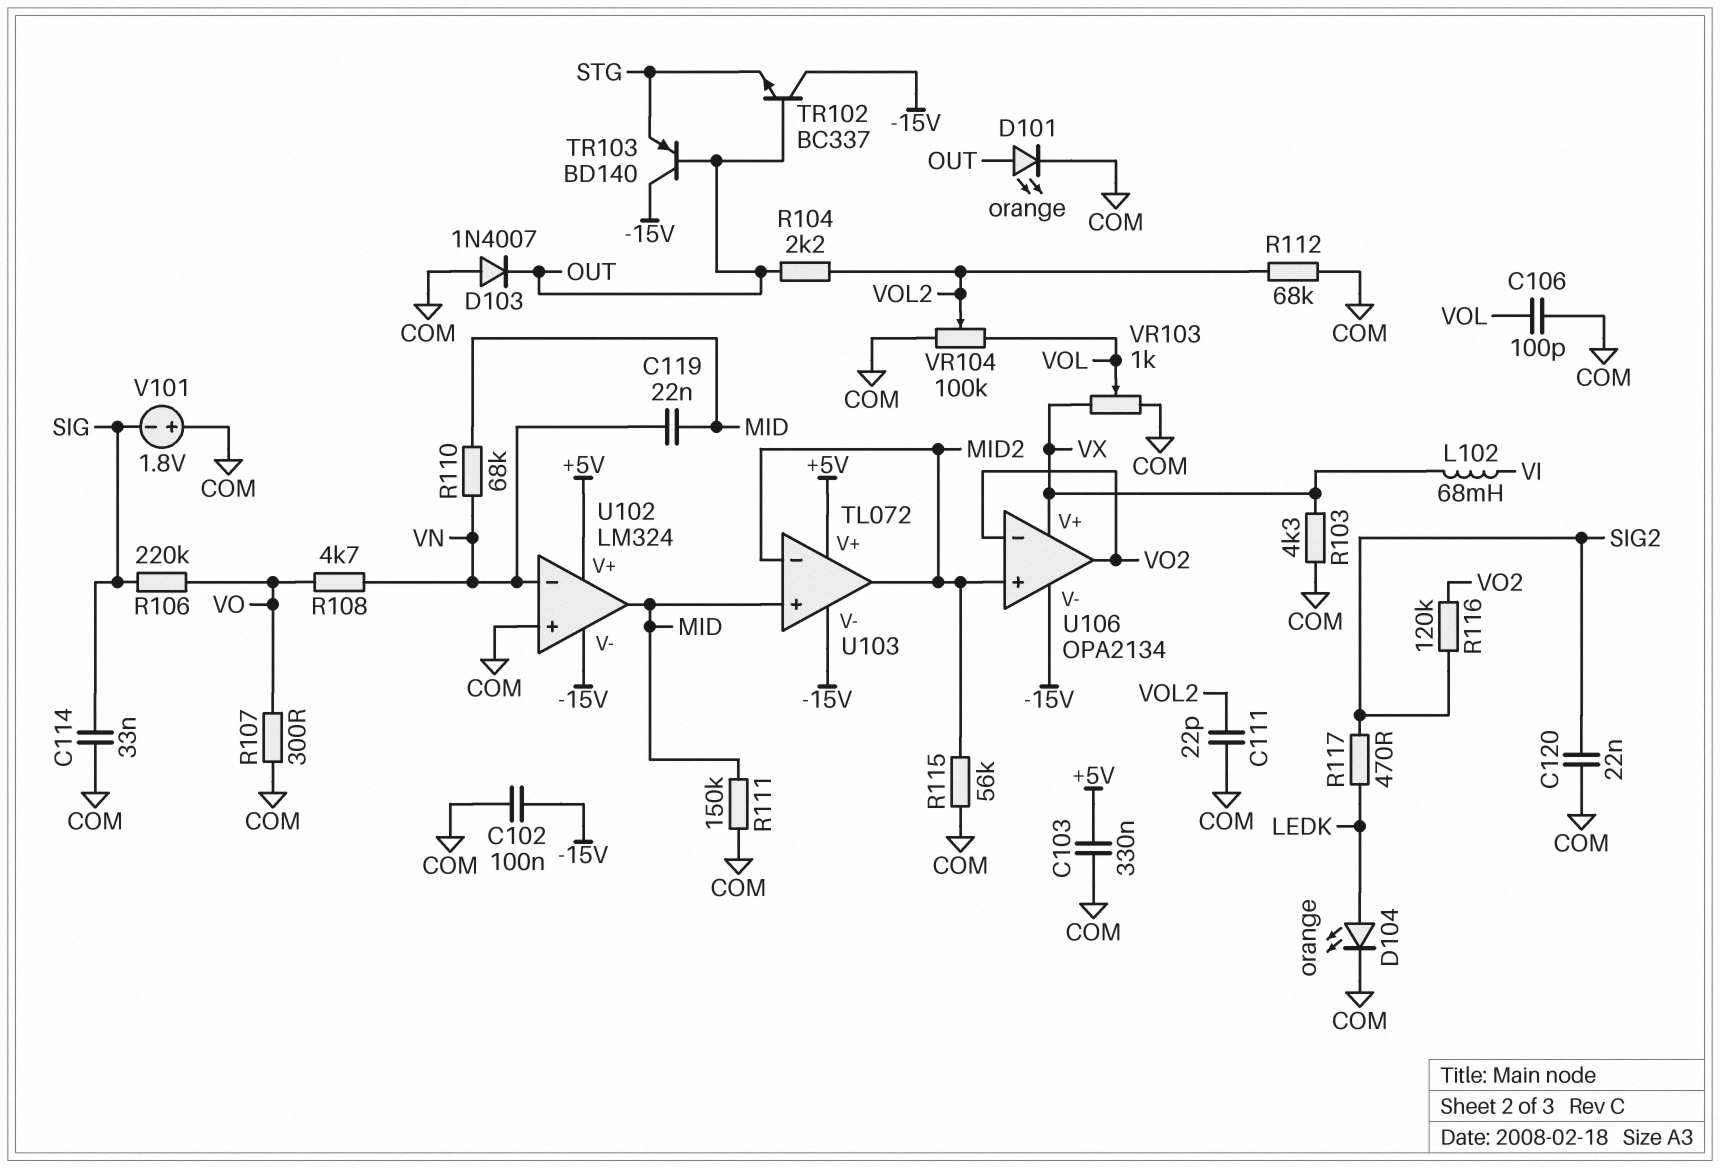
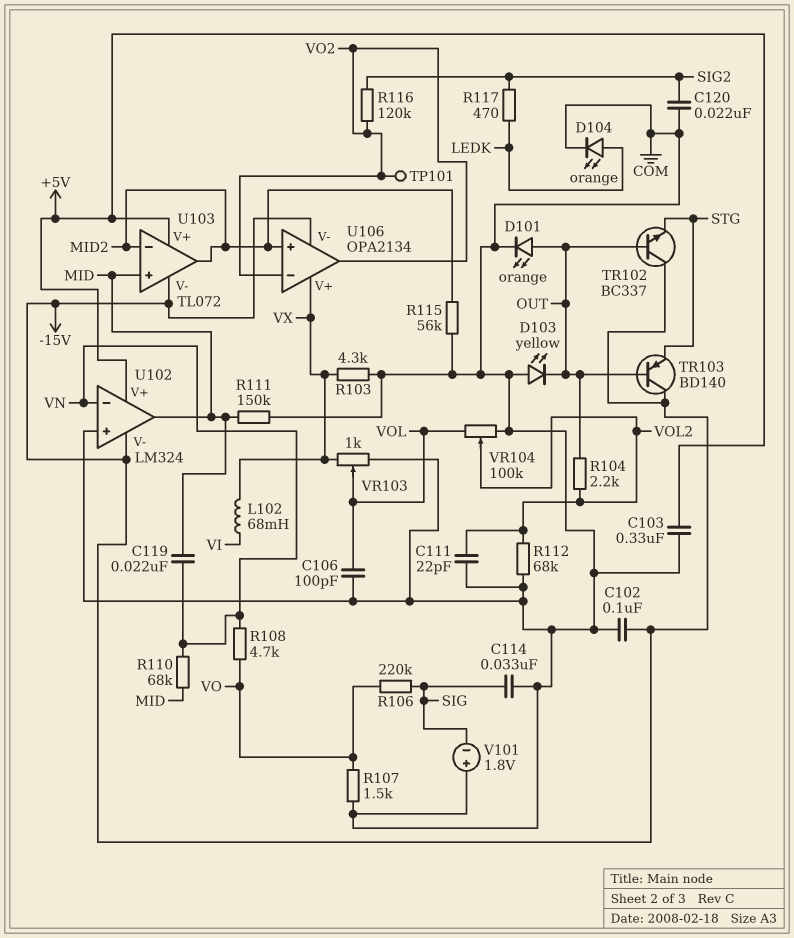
D103: diode 1N4007 (A COM, K OUT) -> LED yellow (A COM, K OUT)
R107: 300 (COM, VO) -> 1.5k (COM, VO)
TP101: none -> test point (VO2)

